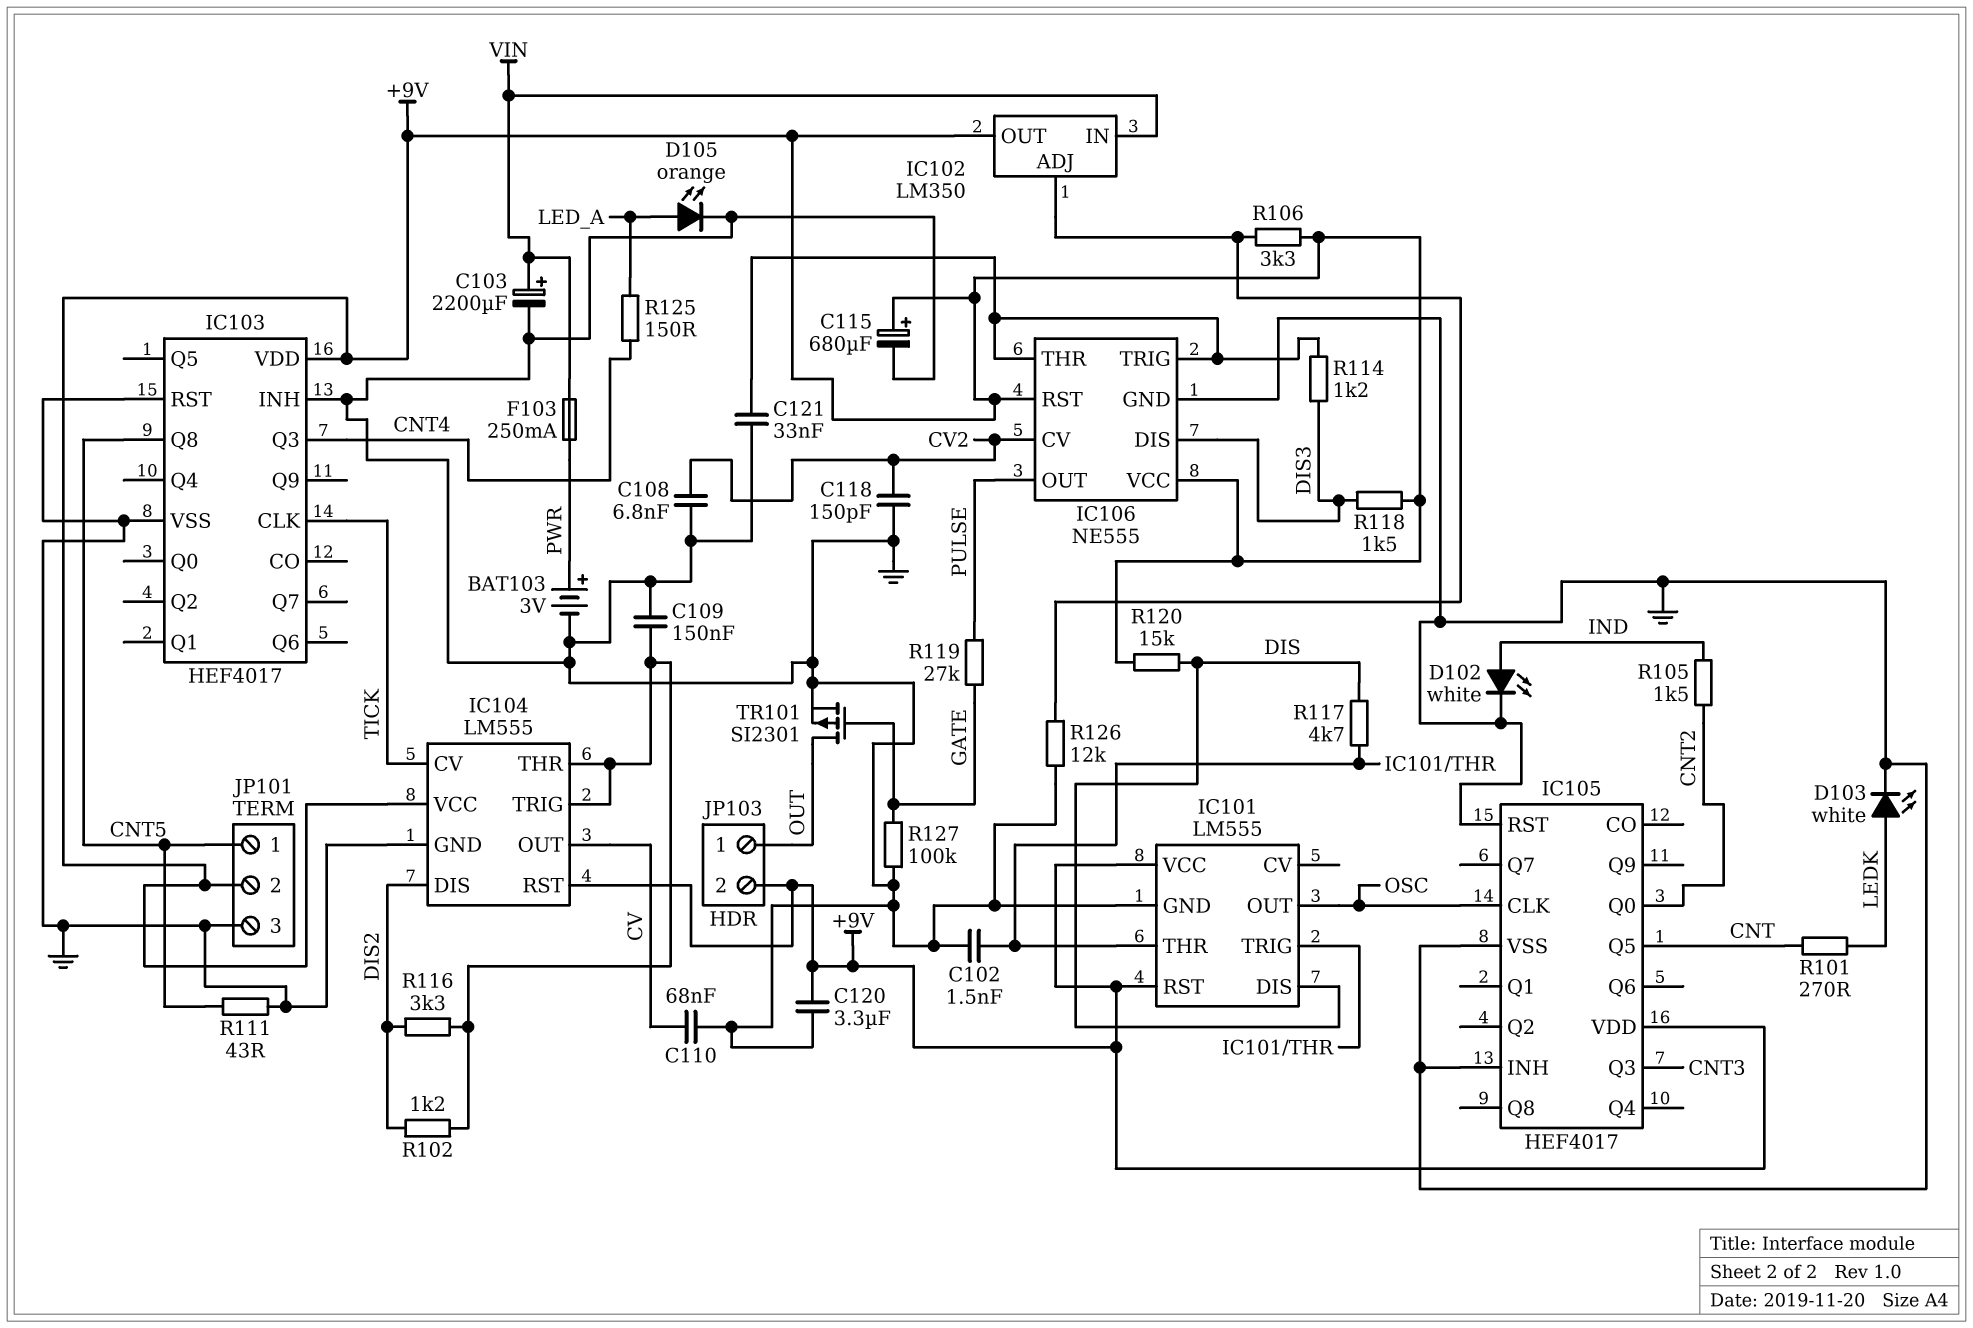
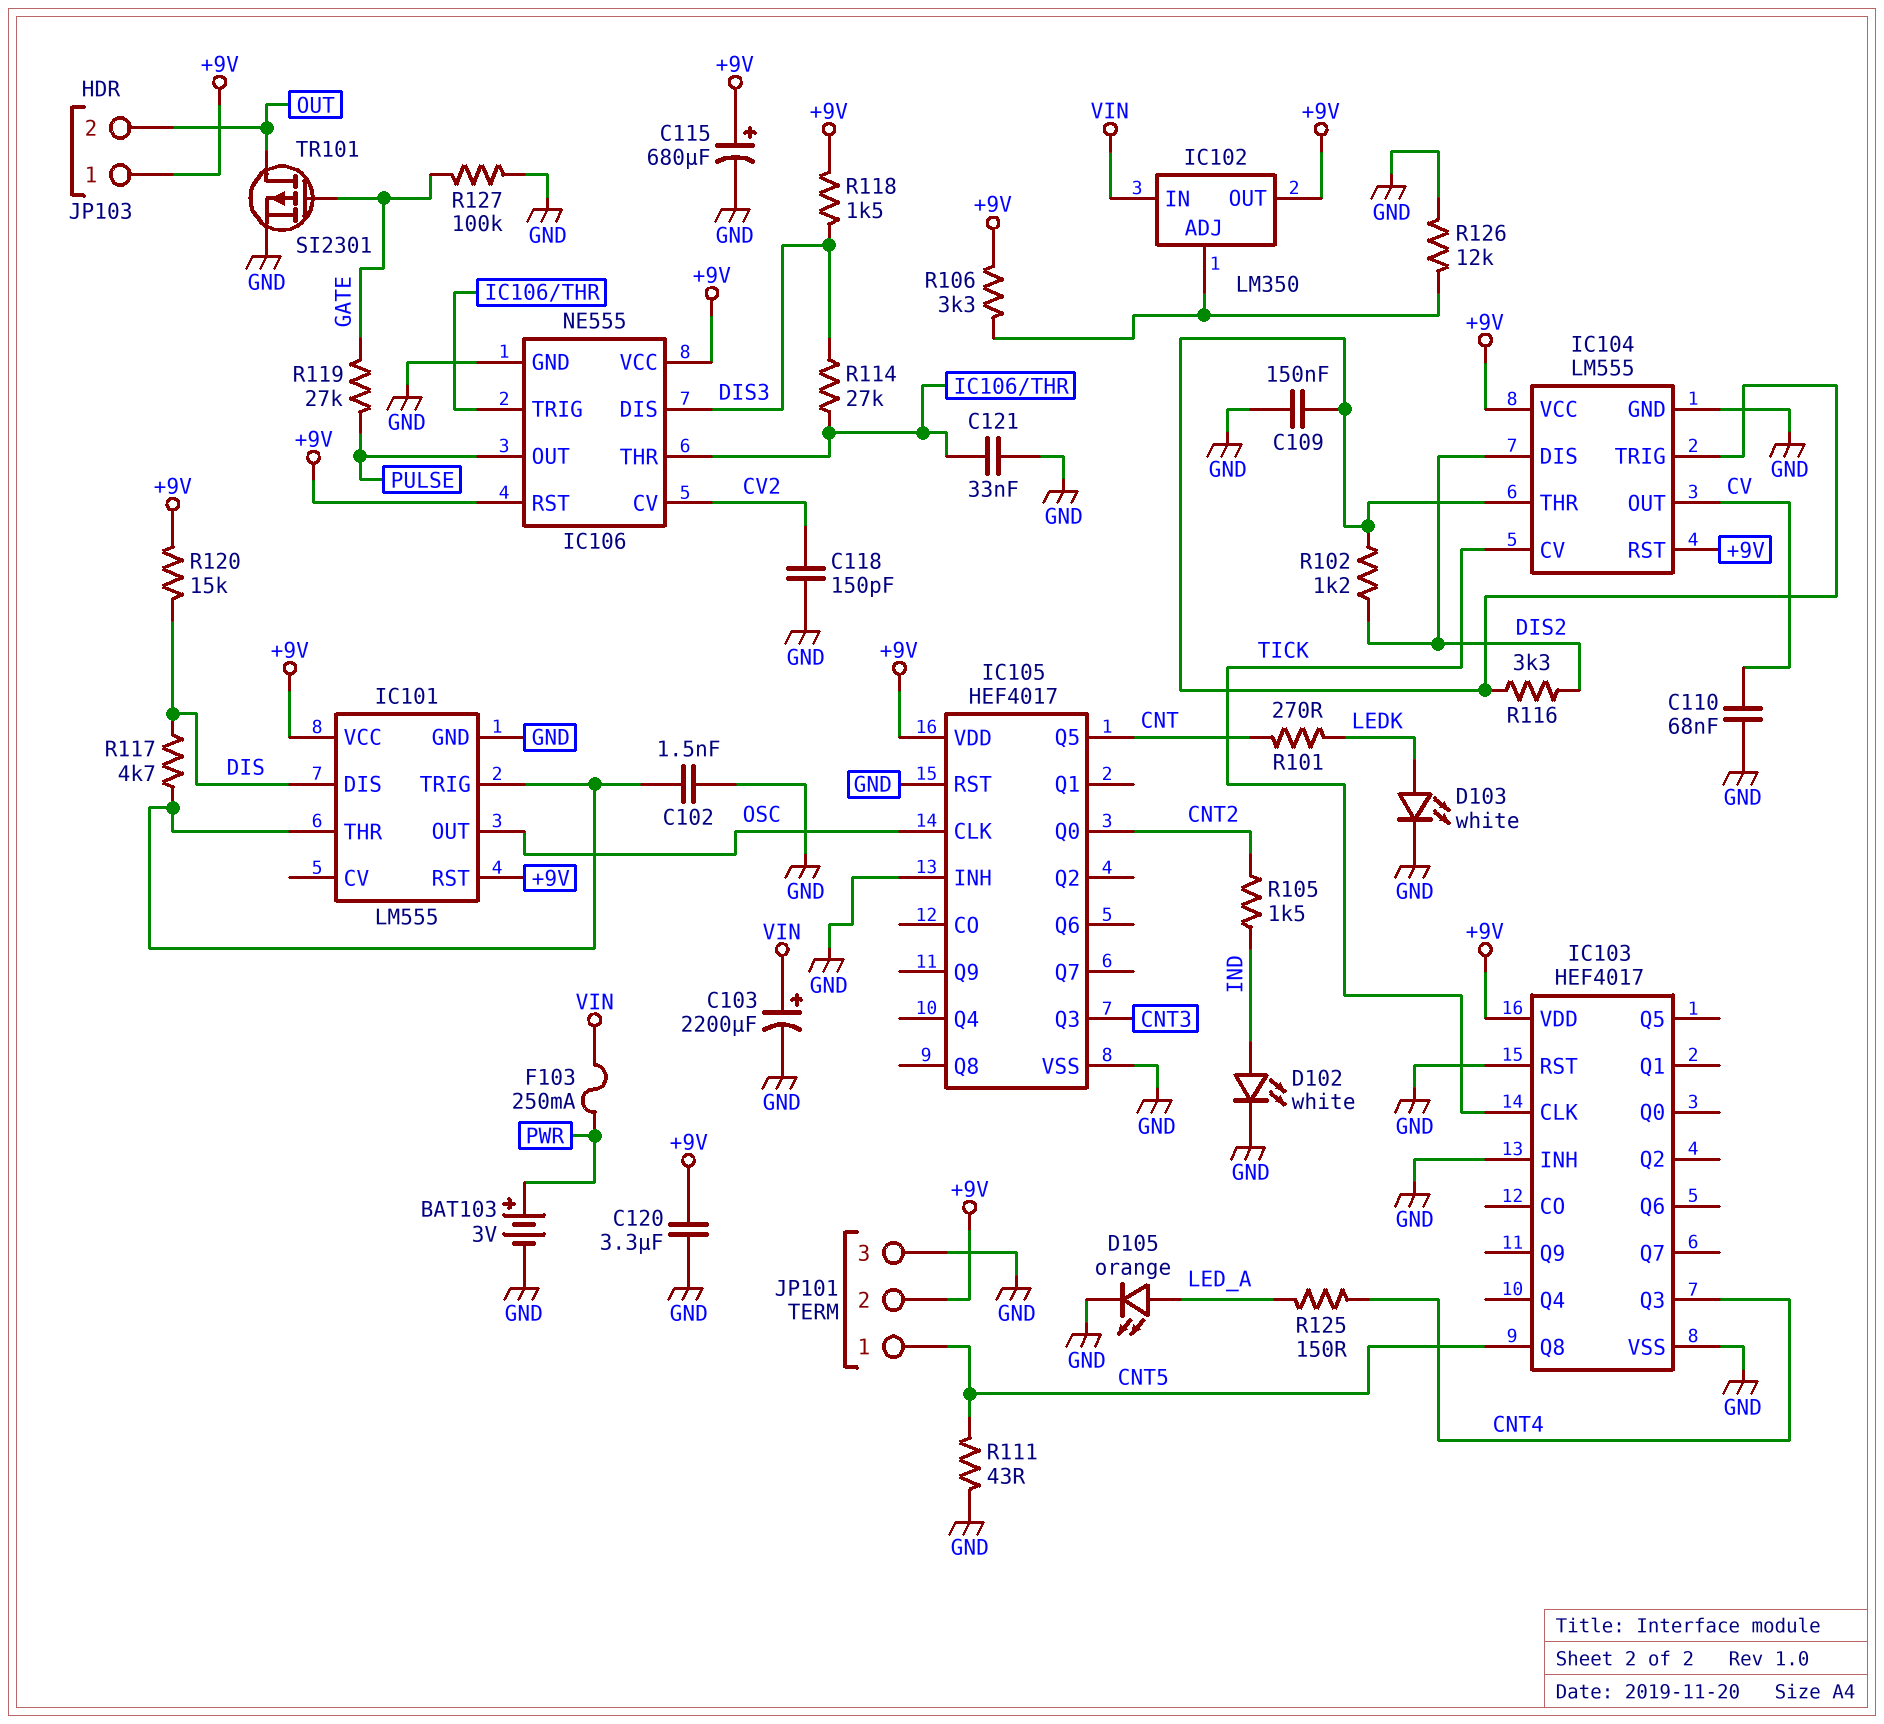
C108: 6.8nF (CV2, GND) -> none
JP103 pin 1: OUT -> +9V
JP103 pin 2: +9V -> OUT
R114: 1.2k (DIS3, IC106/THR) -> 27k (DIS3, IC106/THR)

